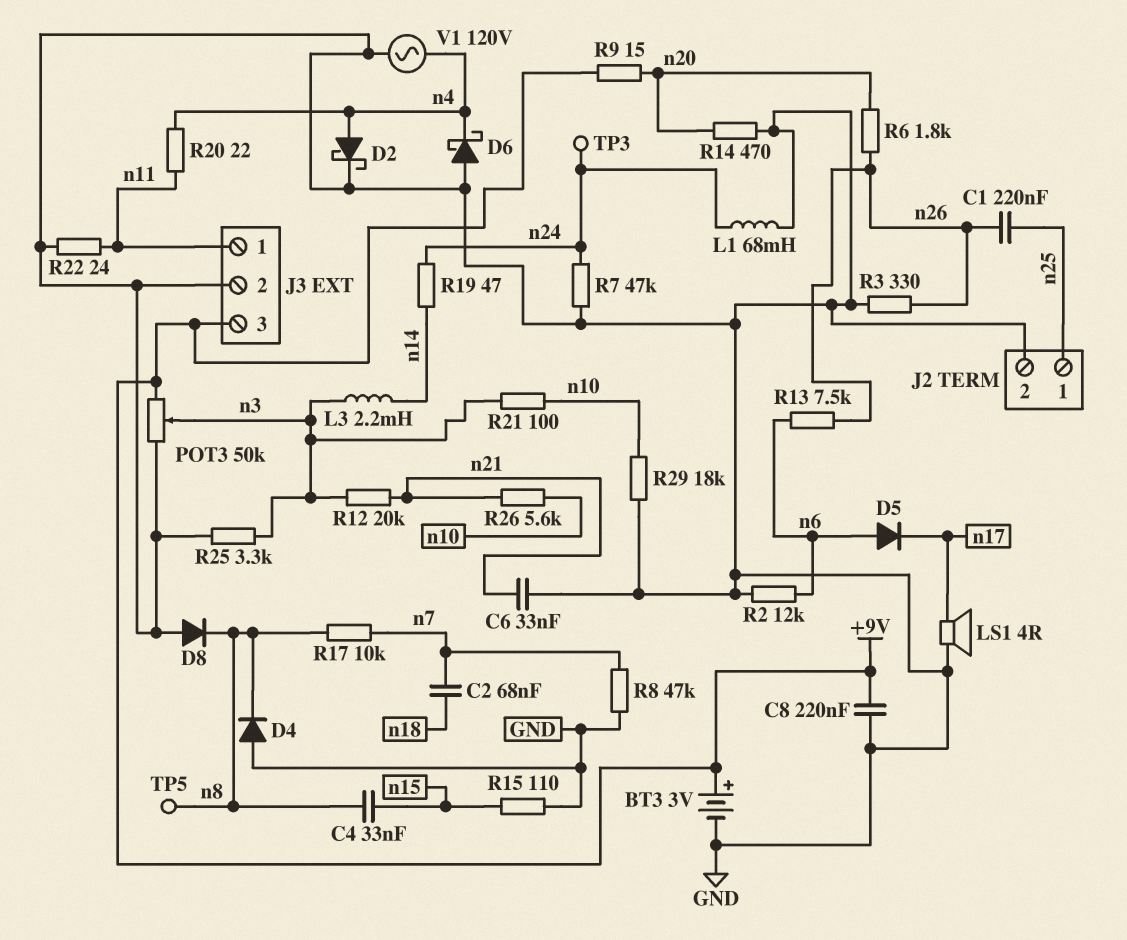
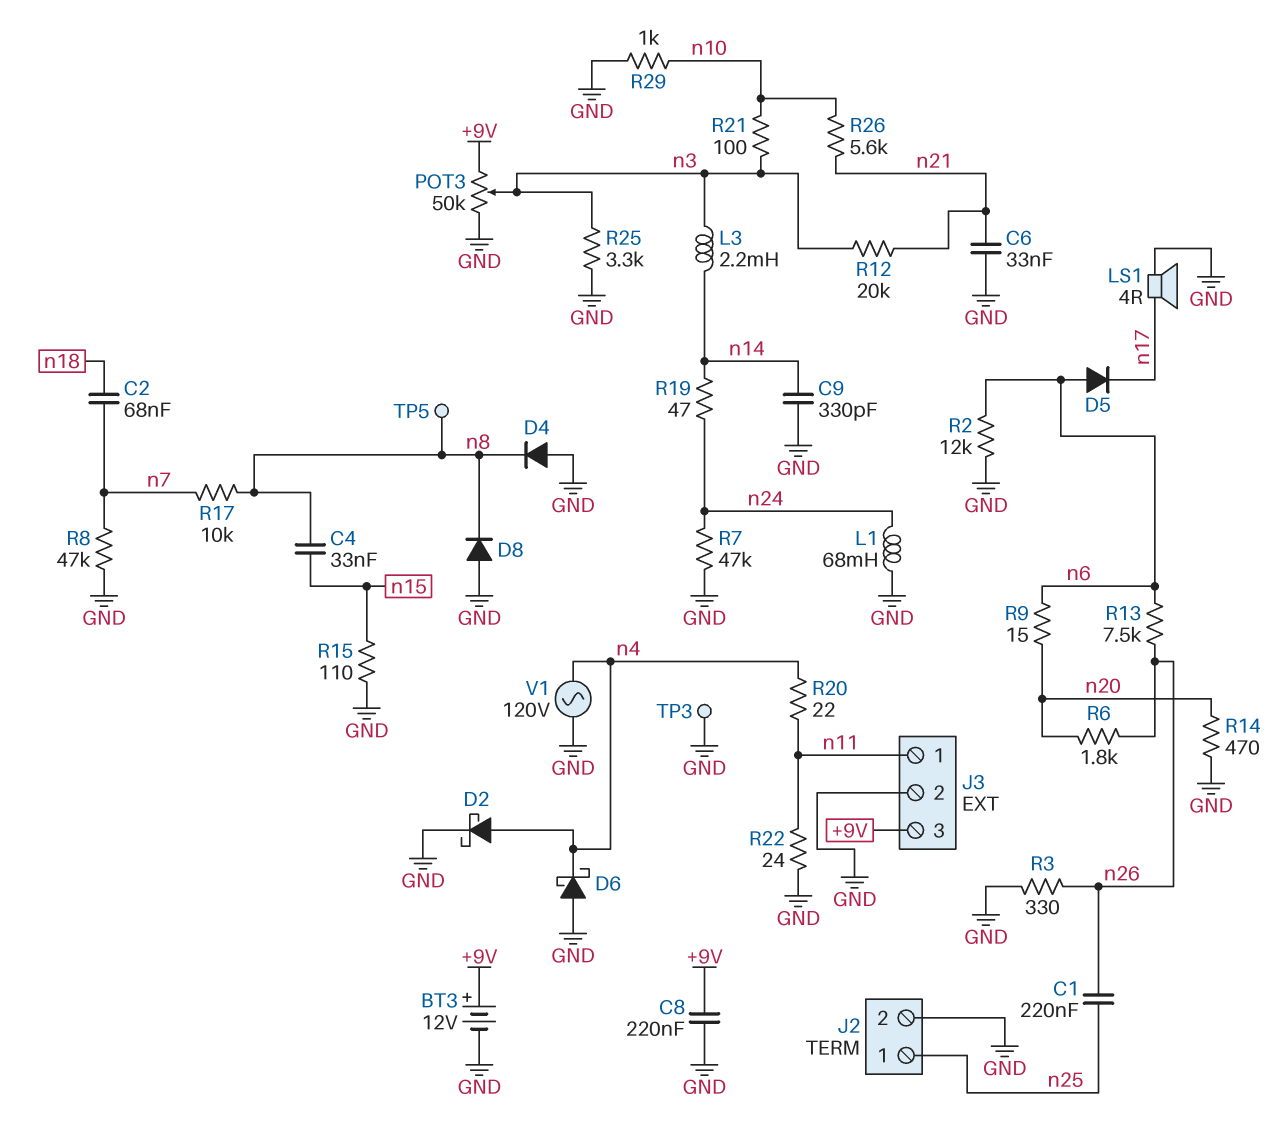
BT3: 3V (plus +9V, minus GND) -> 12V (plus +9V, minus GND)
C9: none -> 330pF (GND, n14)
R9: 15 (+9V, n20) -> 15 (n6, n20)
R29: 18k (GND, n10) -> 1k (GND, n10)
TP3: test point (n24) -> test point (GND)

